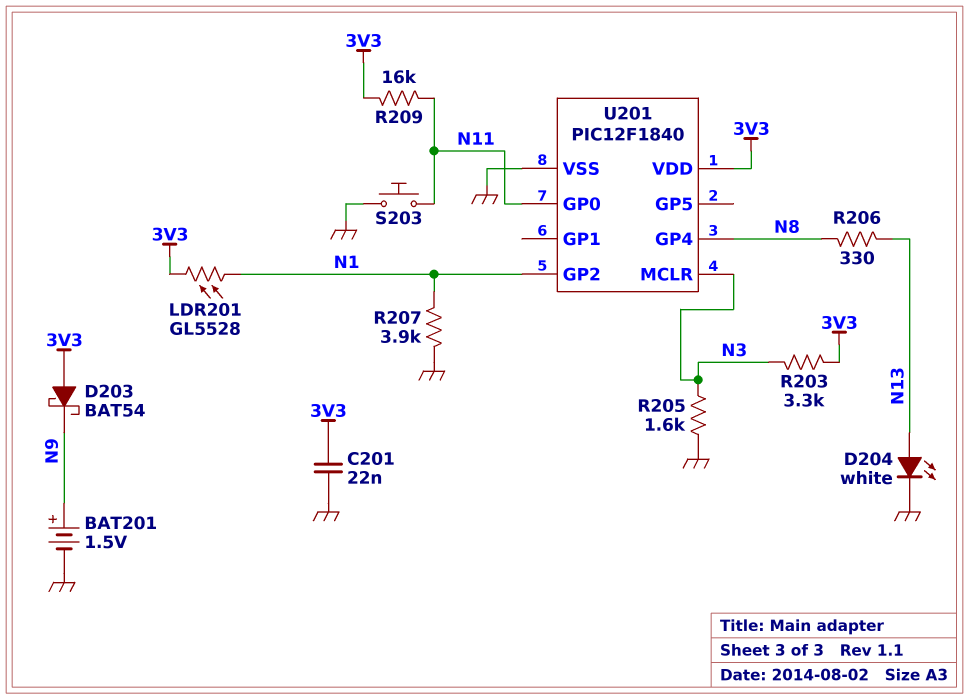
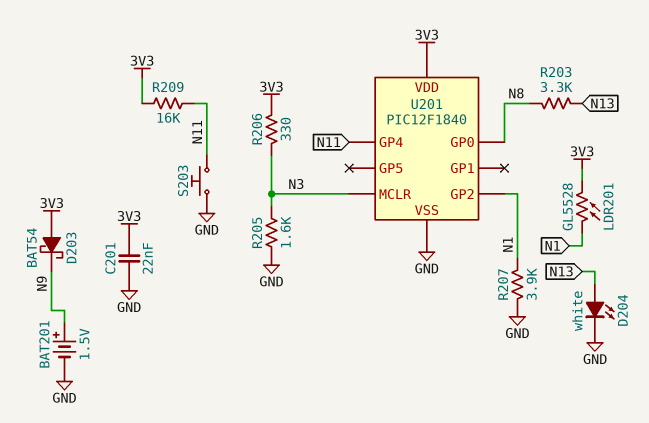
R203: 3.3k (3V3, N3) -> 3.3k (N8, N13)
R206: 330 (N8, N13) -> 330 (3V3, N3)
U201 pin GP0: N11 -> N8
U201 pin GP4: N8 -> N11

